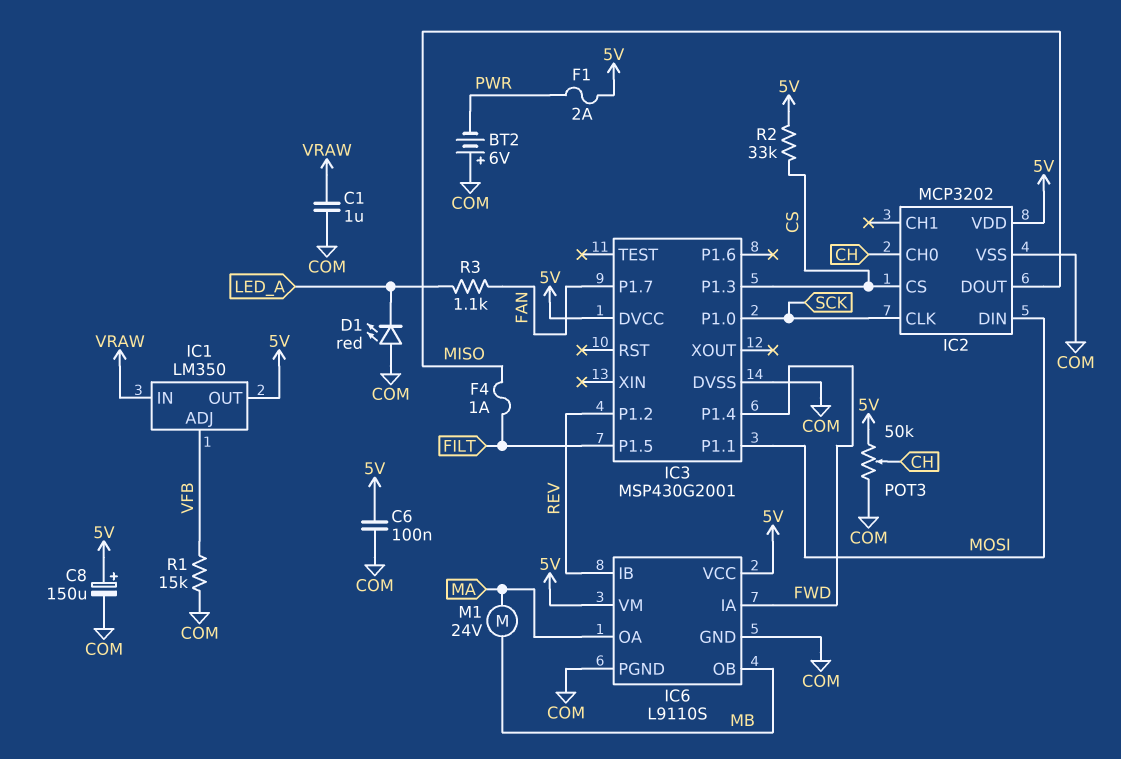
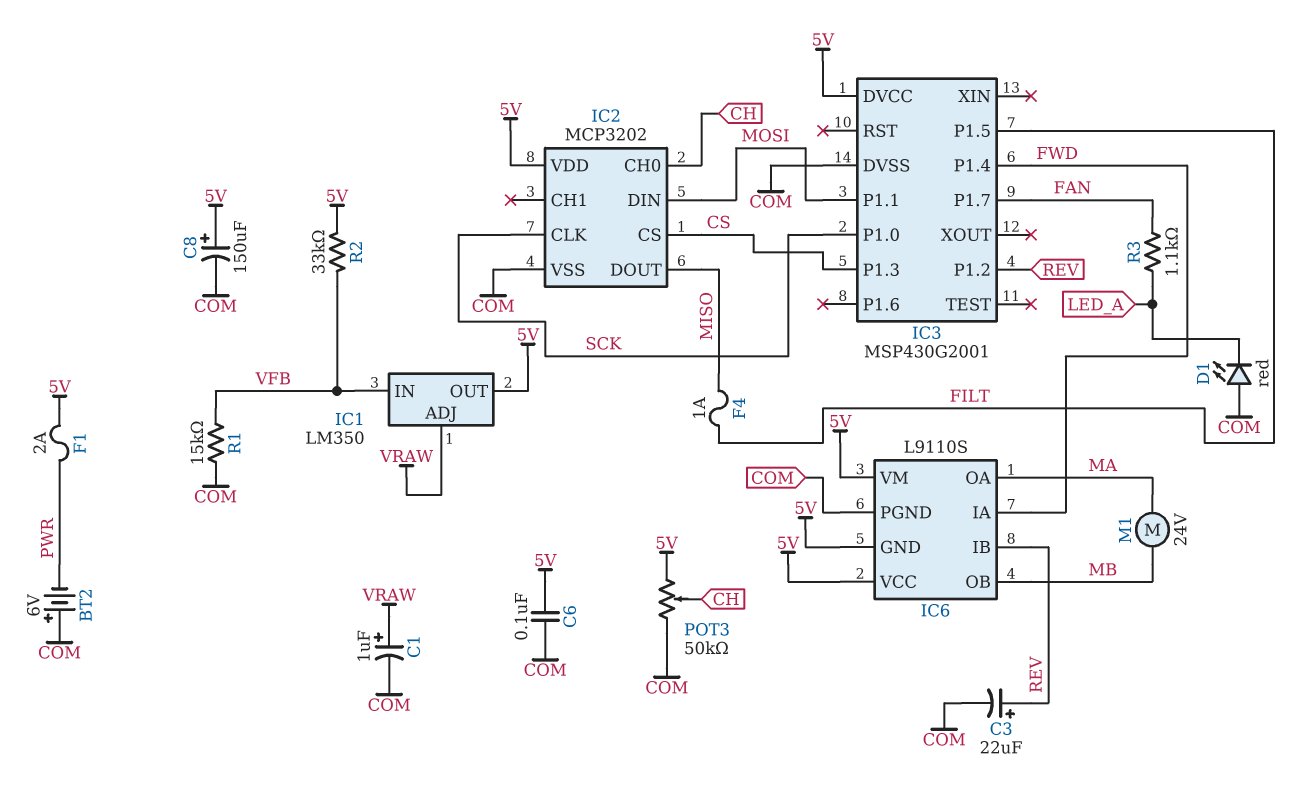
C1: 1uF (COM, VRAW) -> 1uF (plus VRAW, minus COM)
C3: none -> 22uF (plus REV, minus COM)
IC1 pin ADJ: VFB -> VRAW
IC1 pin IN: VRAW -> VFB
IC6 pin GND: COM -> 5V
R2: 33k (5V, CS) -> 33k (5V, VFB)

